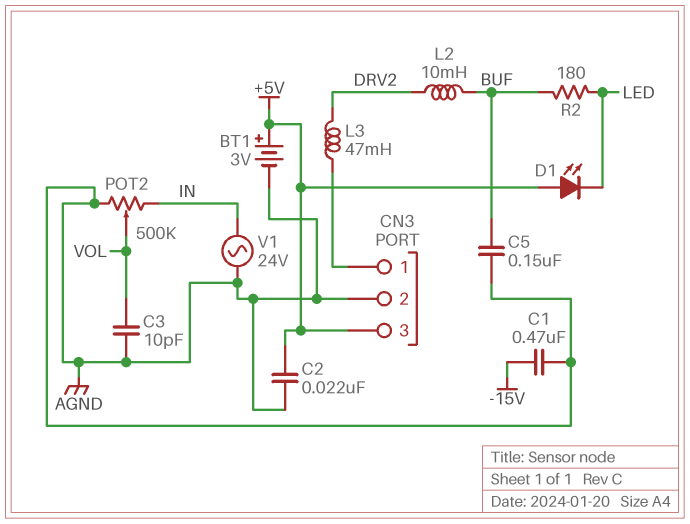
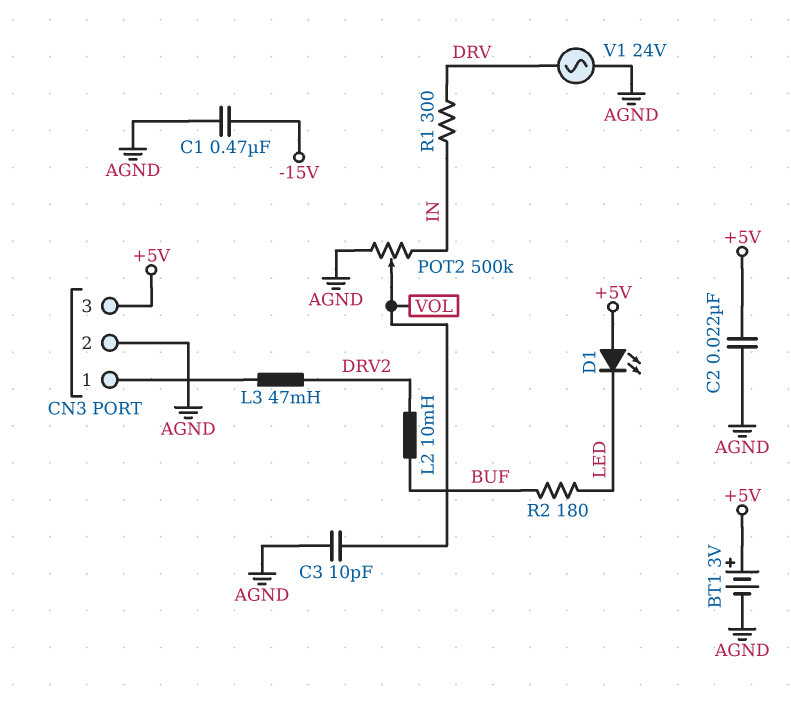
C5: 150nF (AGND, BUF) -> none
R1: none -> 300 (DRV, IN)
V1: AC 24V (AGND, IN) -> AC 24V (AGND, DRV)

